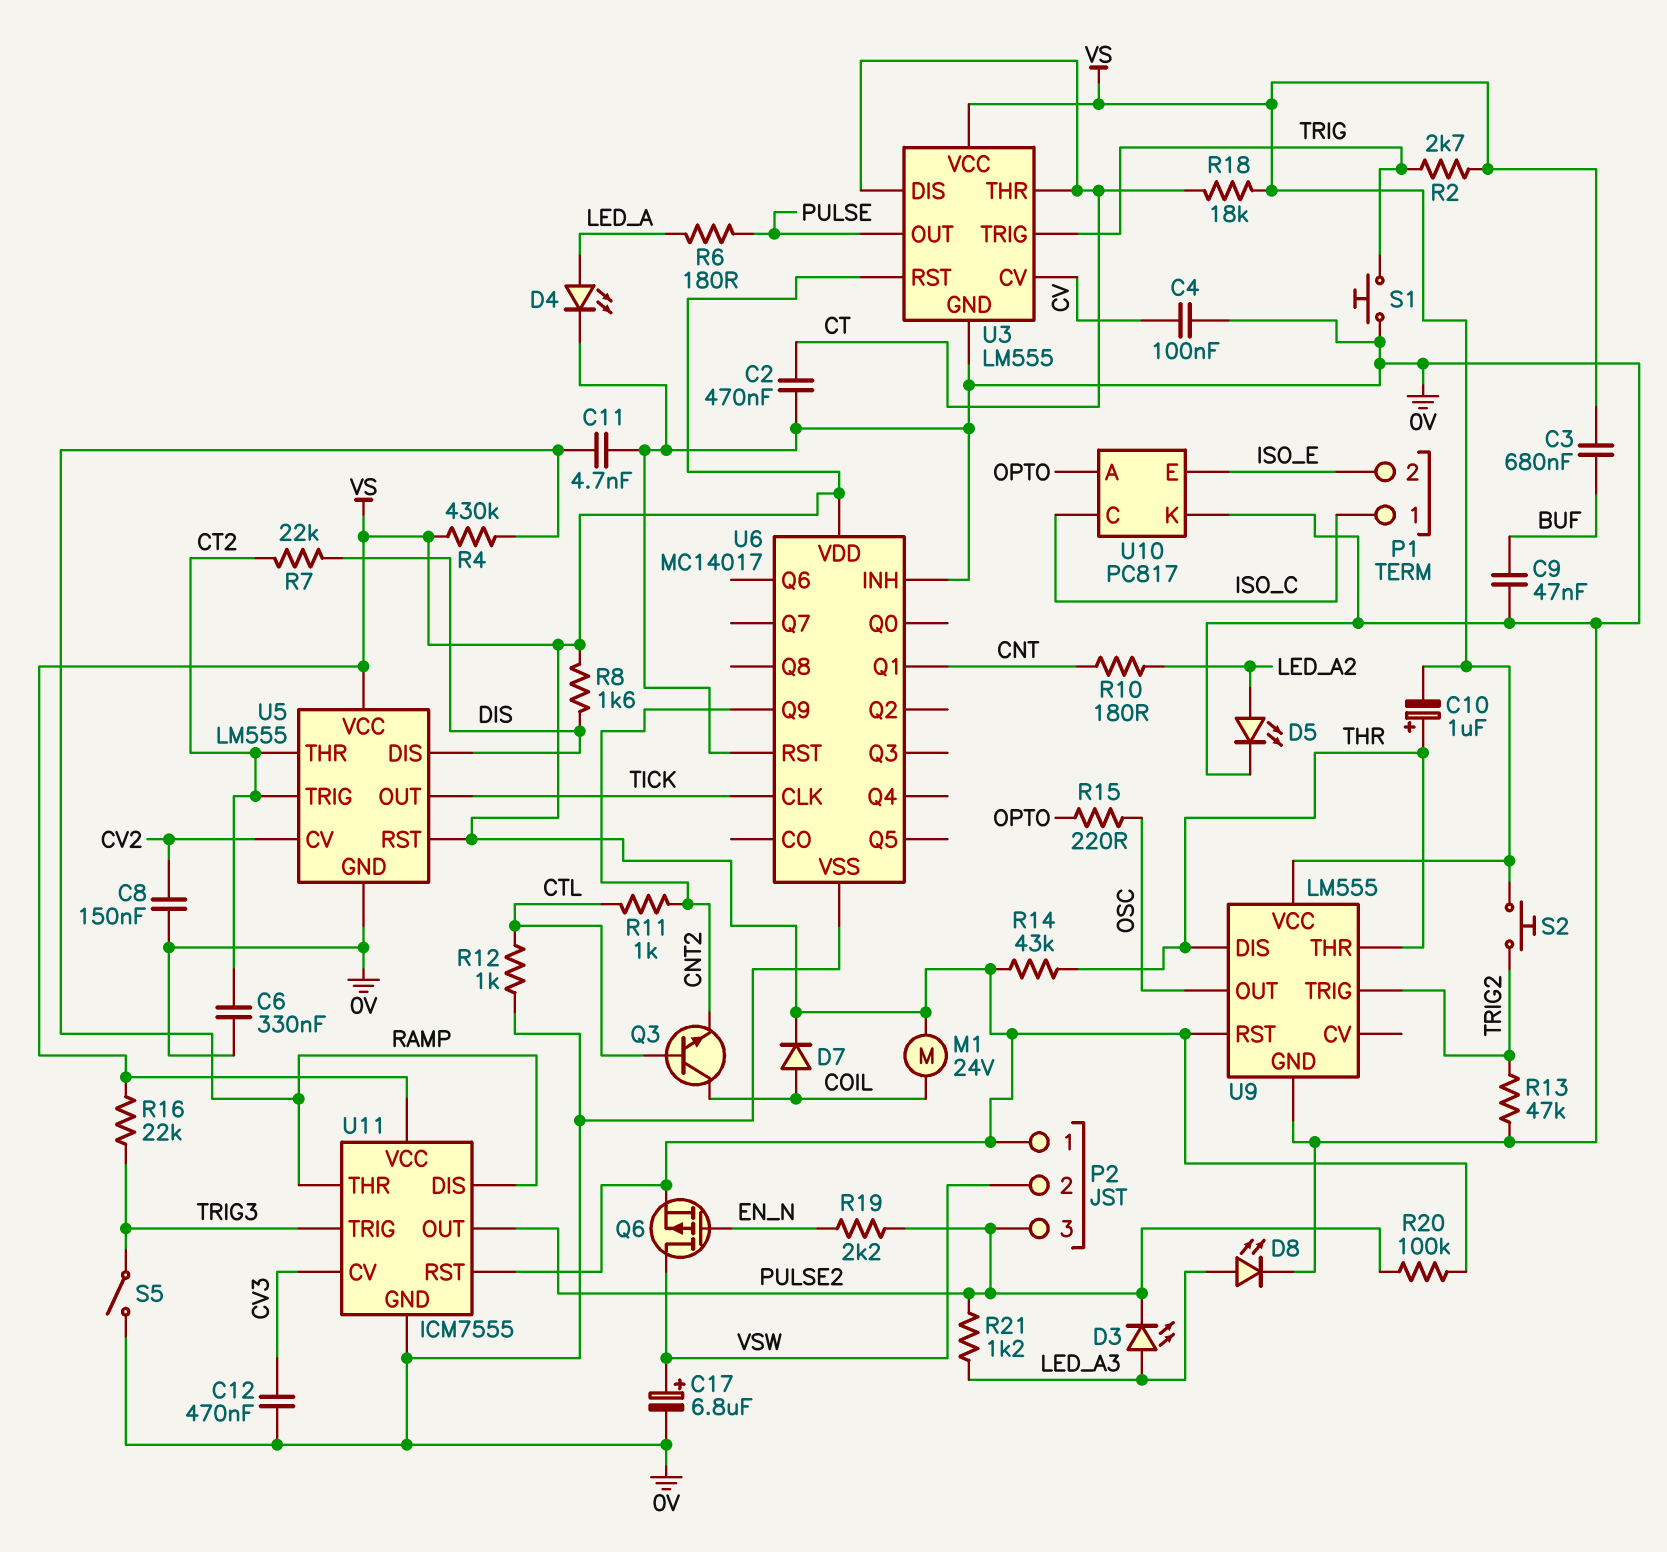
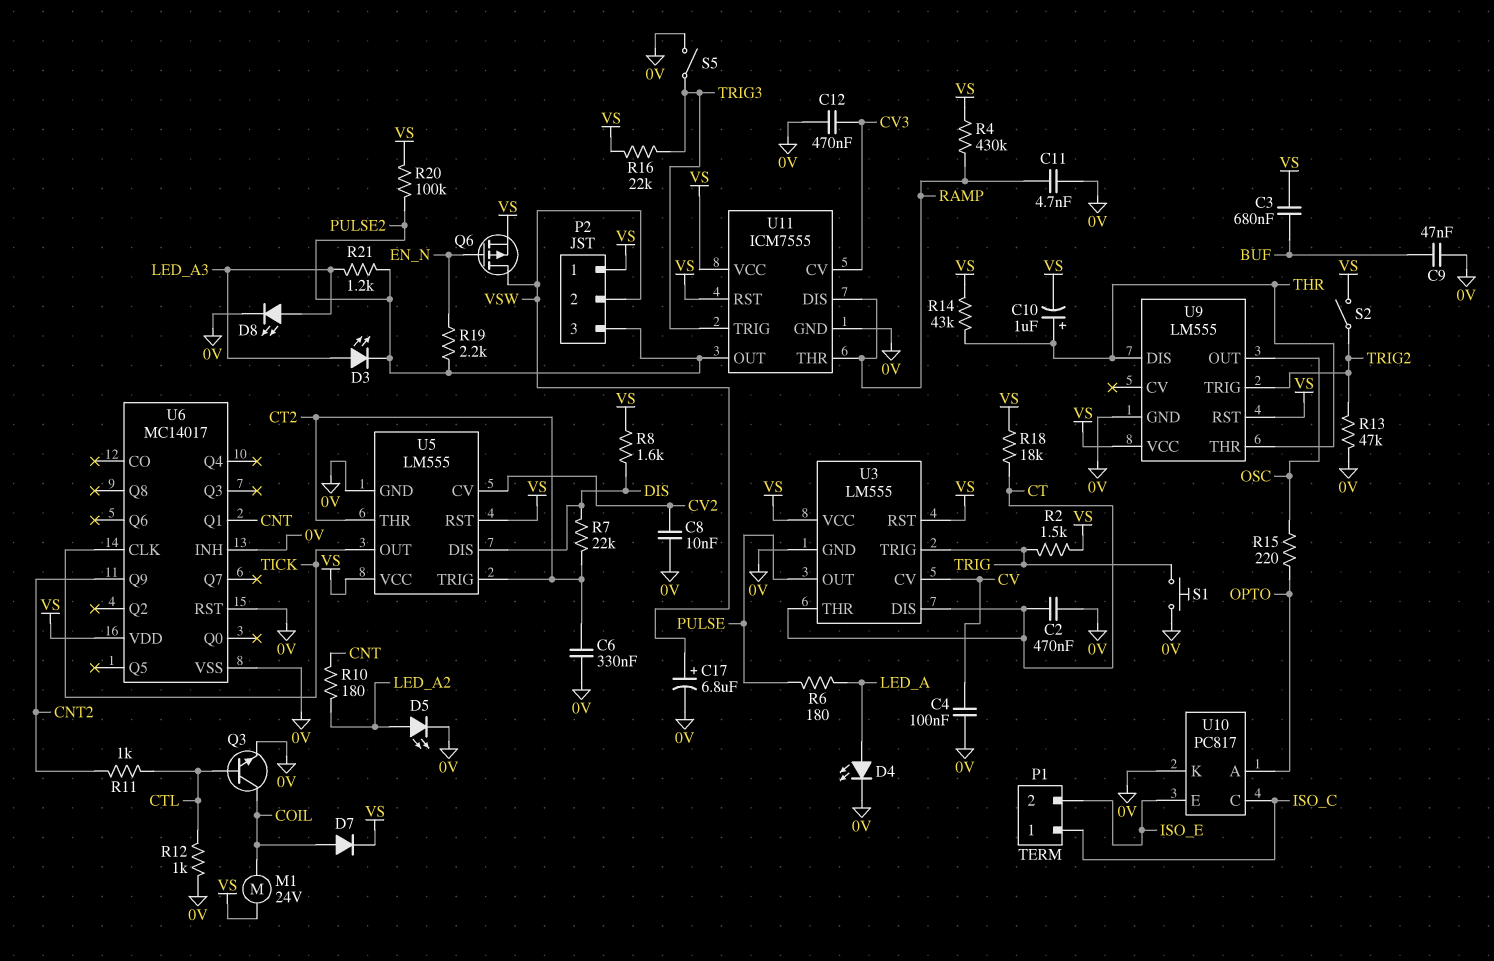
C8: 150nF (0V, CV2) -> 10nF (0V, CV2)
Q3: NPN (B CTL, C COIL, E CNT2) -> NPN (B CTL, C COIL, E 0V)
R2: 2.7k (TRIG, VS) -> 1.5k (TRIG, VS)
S2: button (TRIG2, VS) -> switch (TRIG2, VS)

